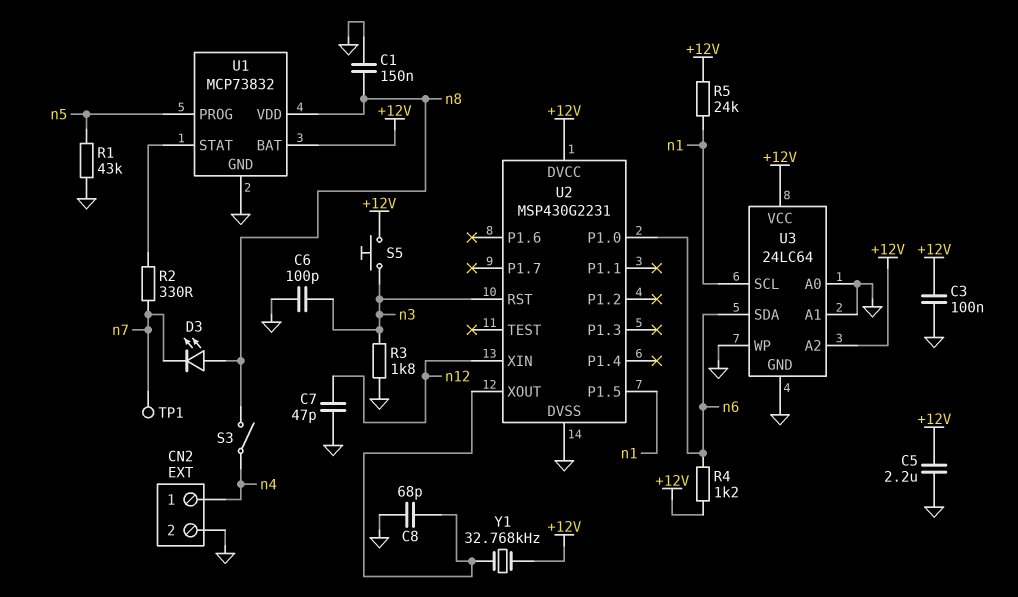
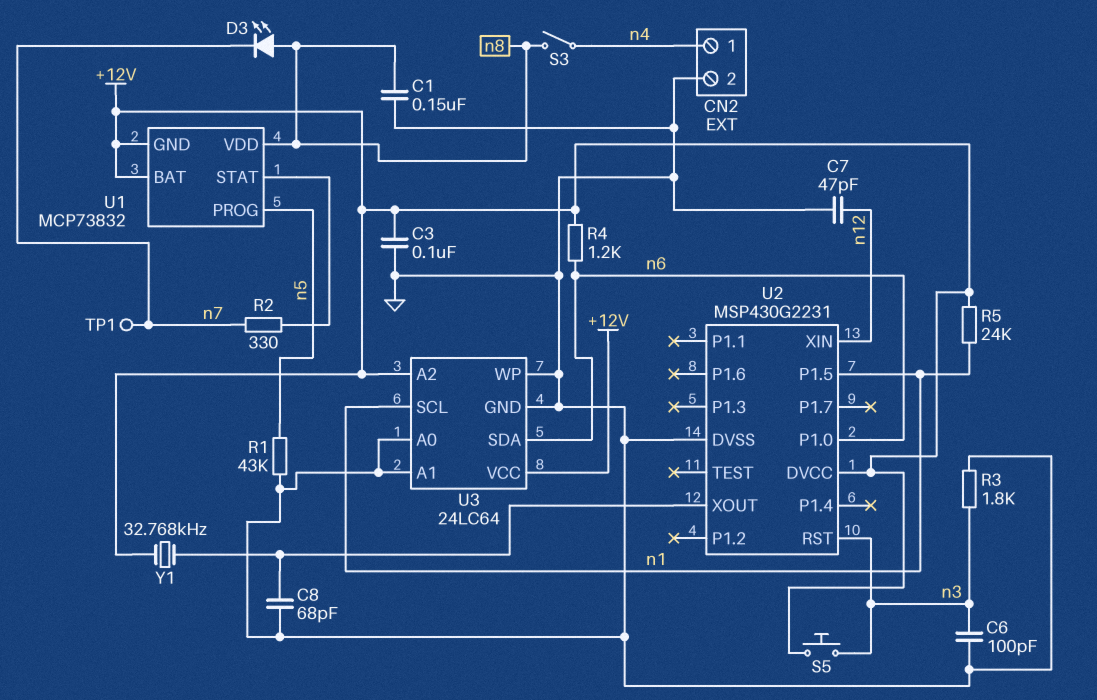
C5: 2.2uF (+12V, GND) -> none
U1 pin GND: GND -> +12V

